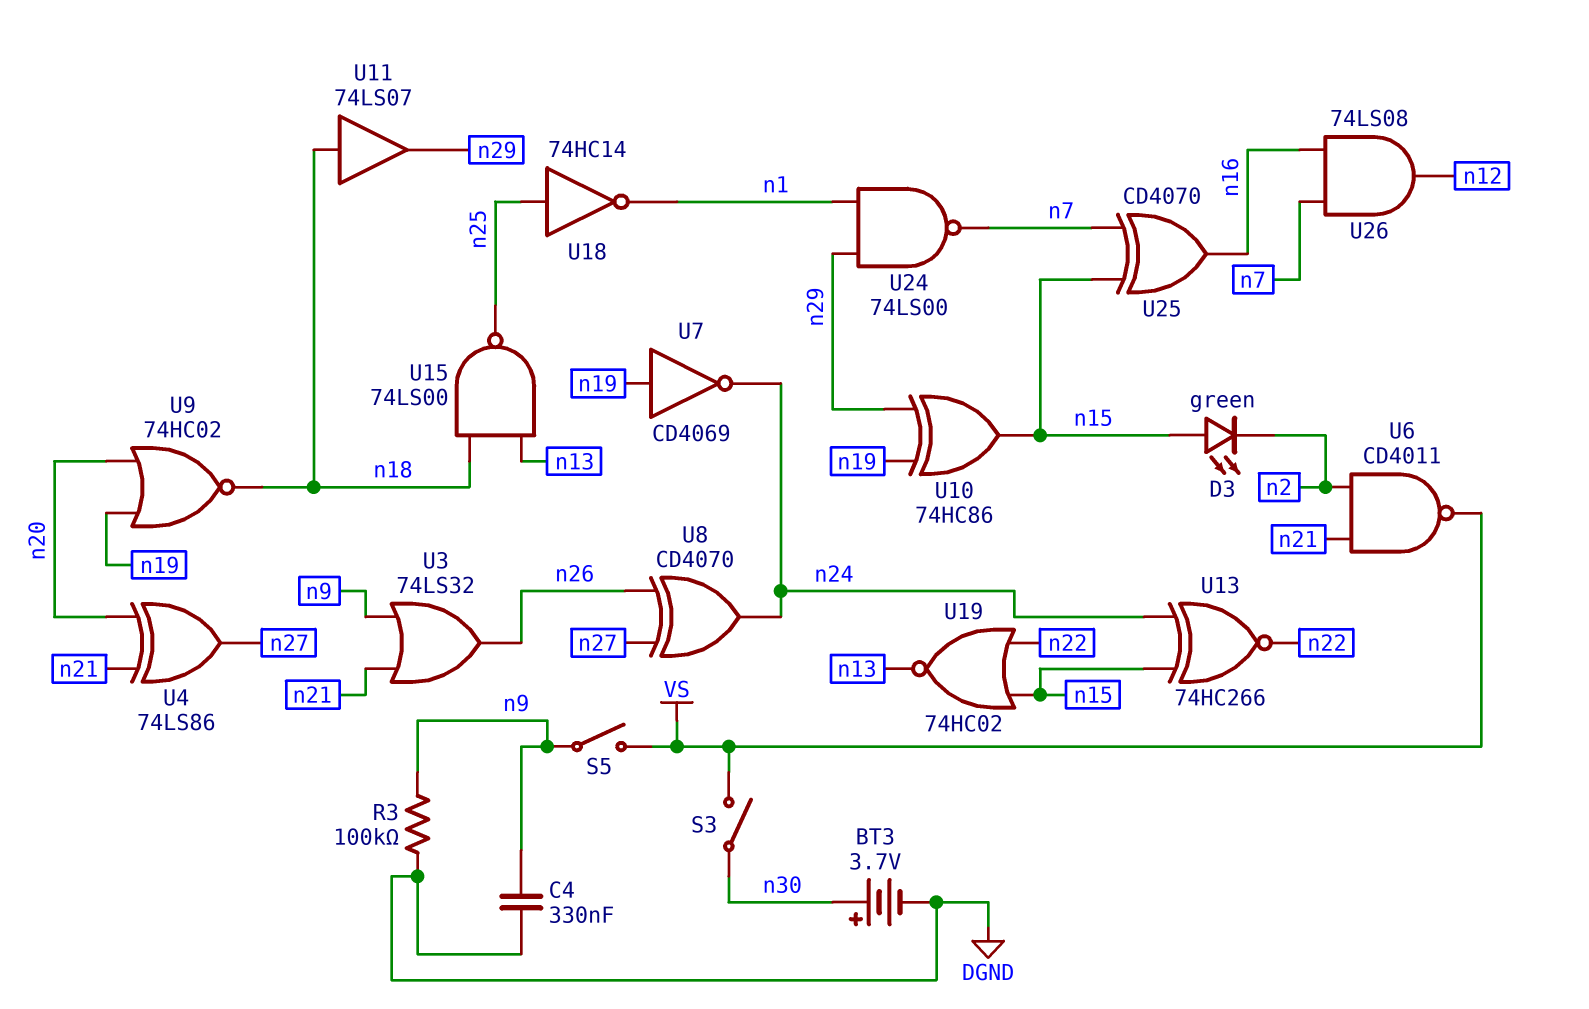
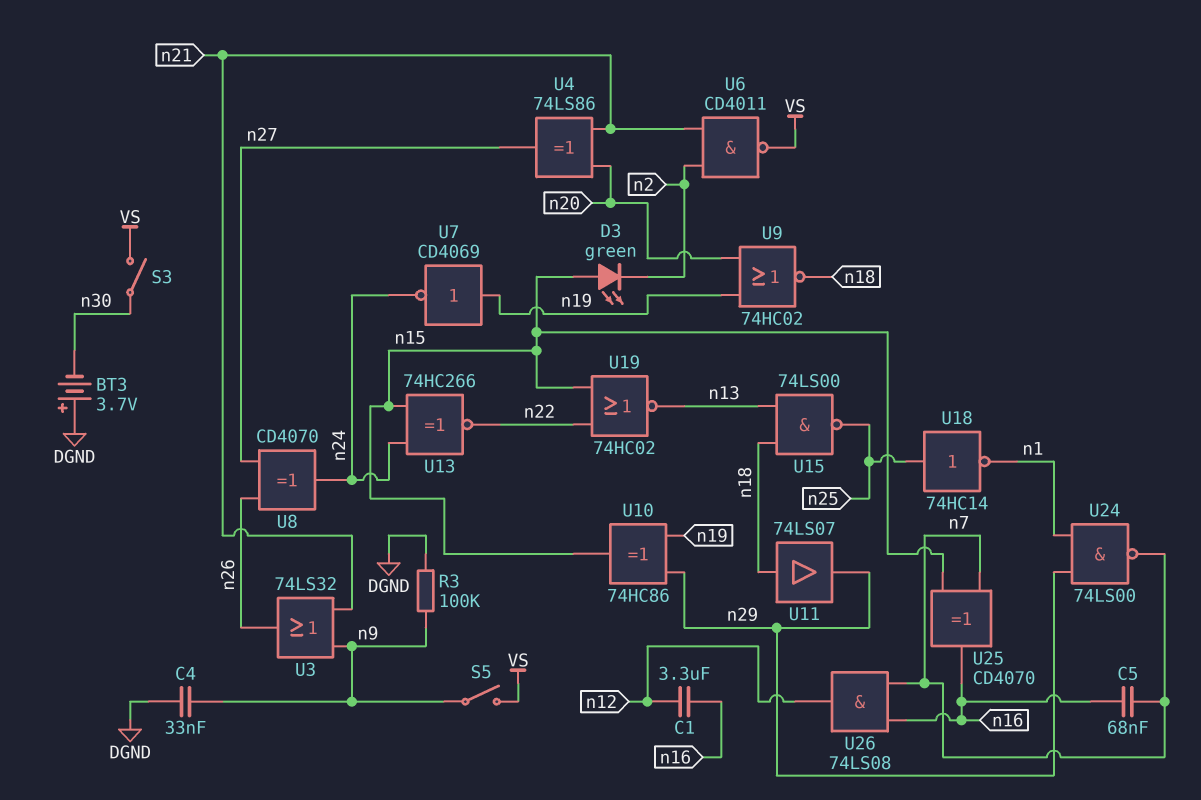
BT3: 3.7V (plus n30, minus DGND) -> 3.7V (plus DGND, minus n30)
C1: none -> 3.3uF (n12, n16)
C4: 330nF (DGND, n9) -> 33nF (DGND, n9)
C5: none -> 68nF (n7, n16)

